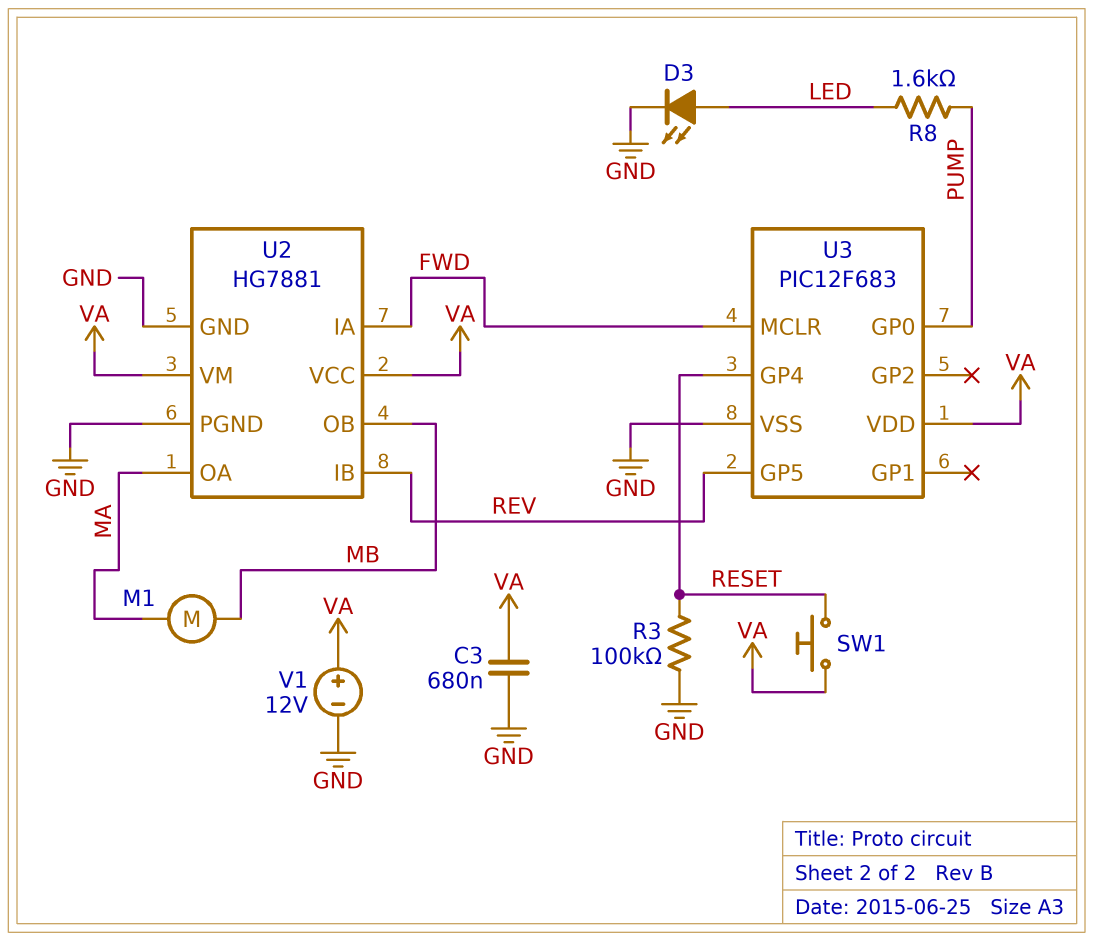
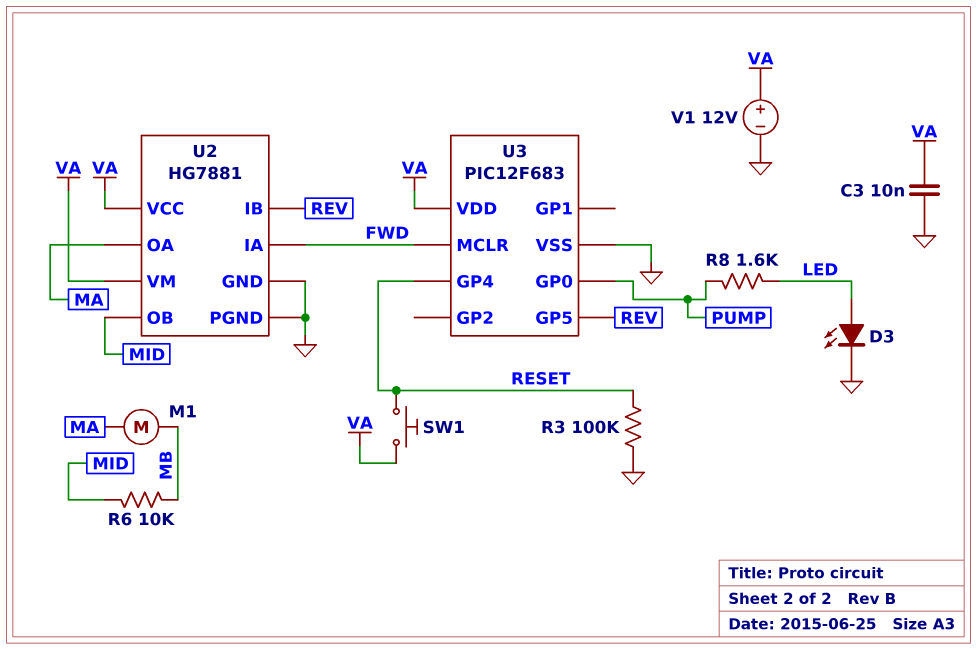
C3: 680nF (GND, VA) -> 10nF (GND, VA)
R6: none -> 10k (MB, MID)
U2 pin OB: MB -> MID

